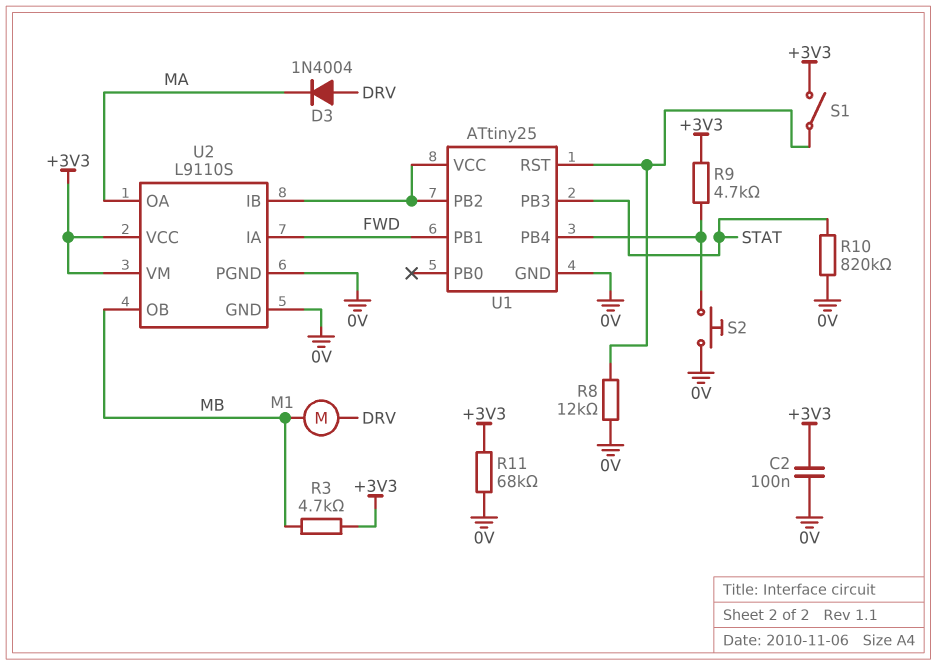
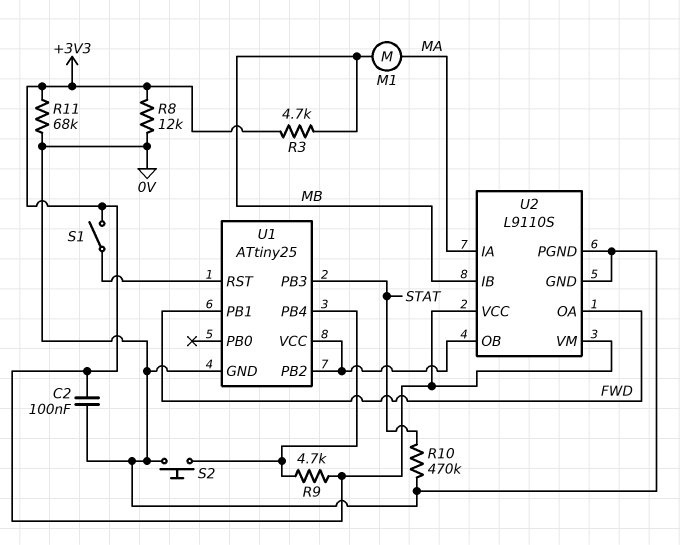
D3: diode 1N4004 (A DRV, K MA) -> none
M1: motor (DRV, MB) -> motor (MA, MB)
R8: 12k (0V, U1/RST) -> 12k (+3V3, 0V)
R10: 820k (0V, STAT) -> 470k (0V, STAT)
U2 pin IA: FWD -> MA
U2 pin IB: U1/PB2 -> MB
U2 pin OA: MA -> FWD
U2 pin OB: MB -> U1/PB2

